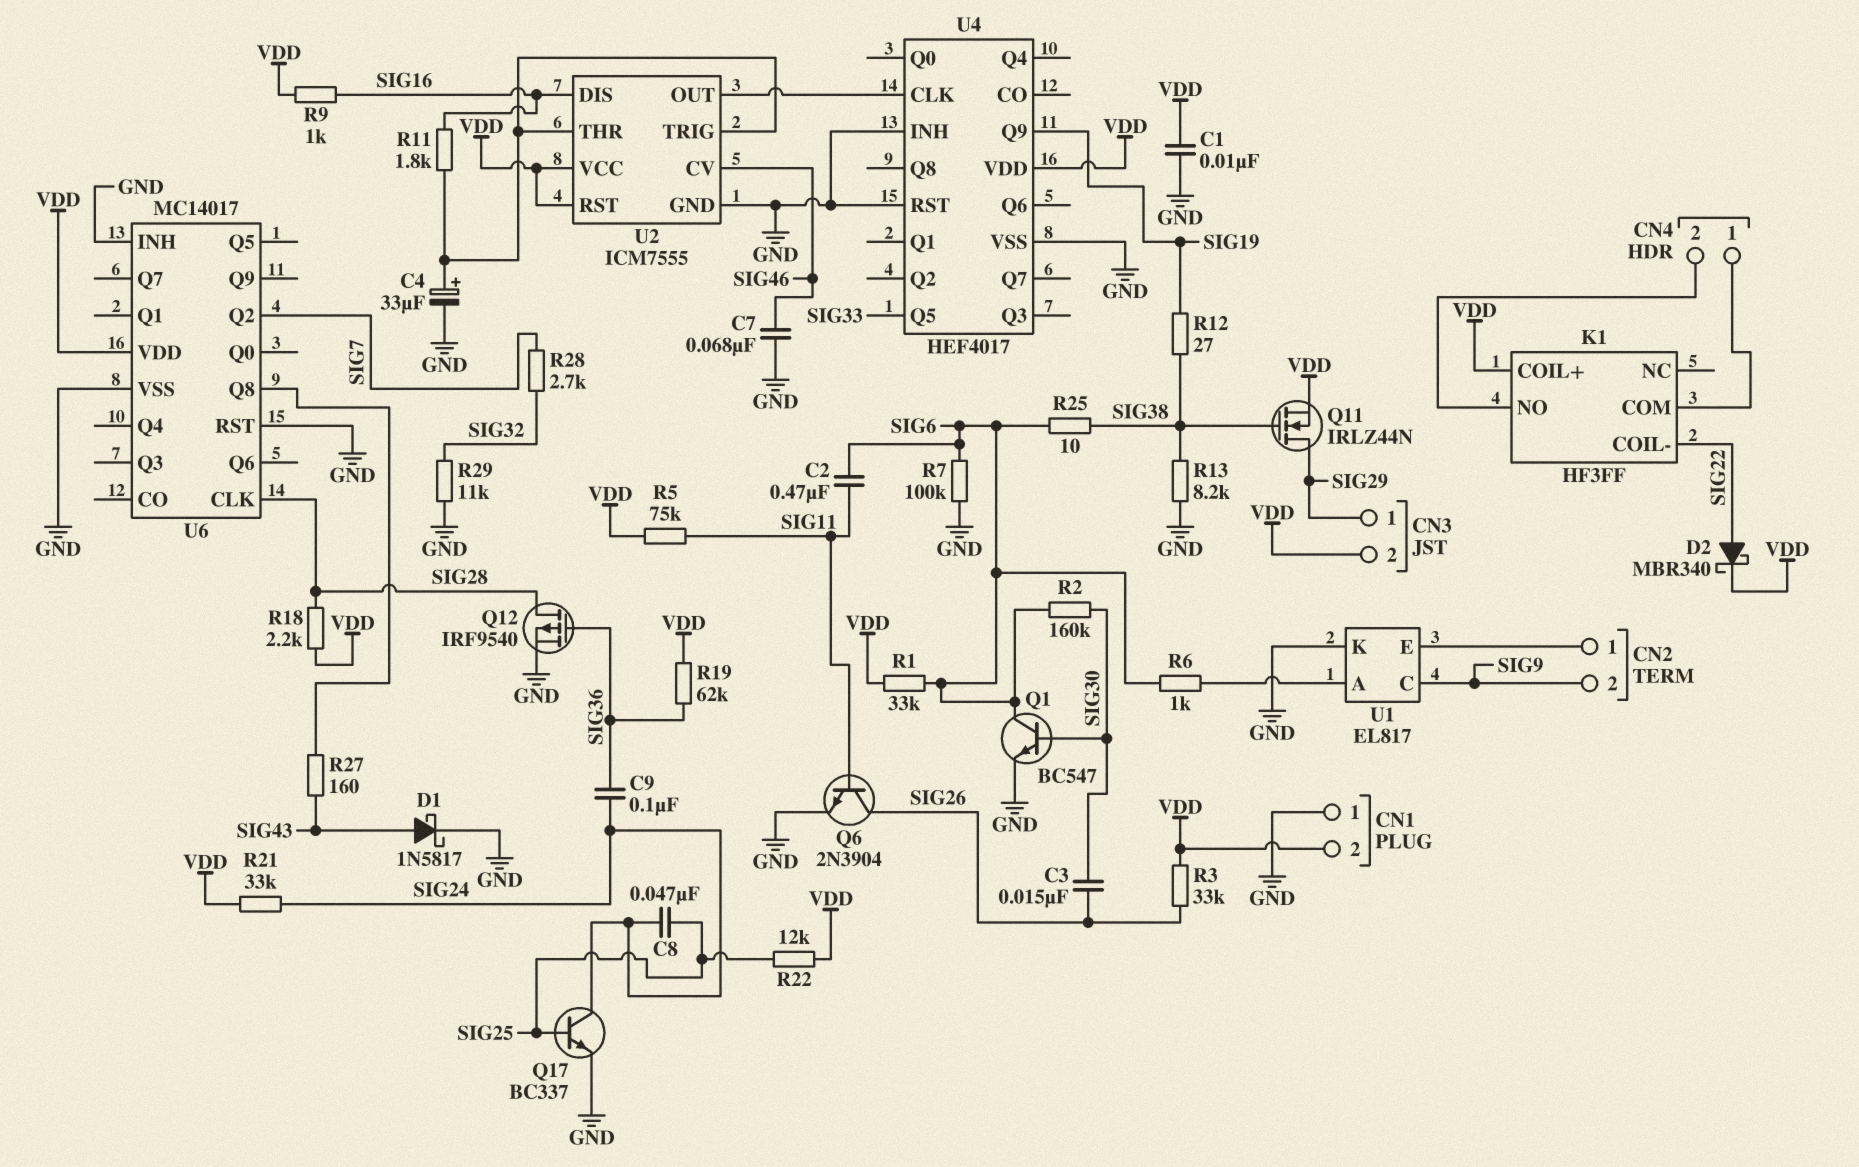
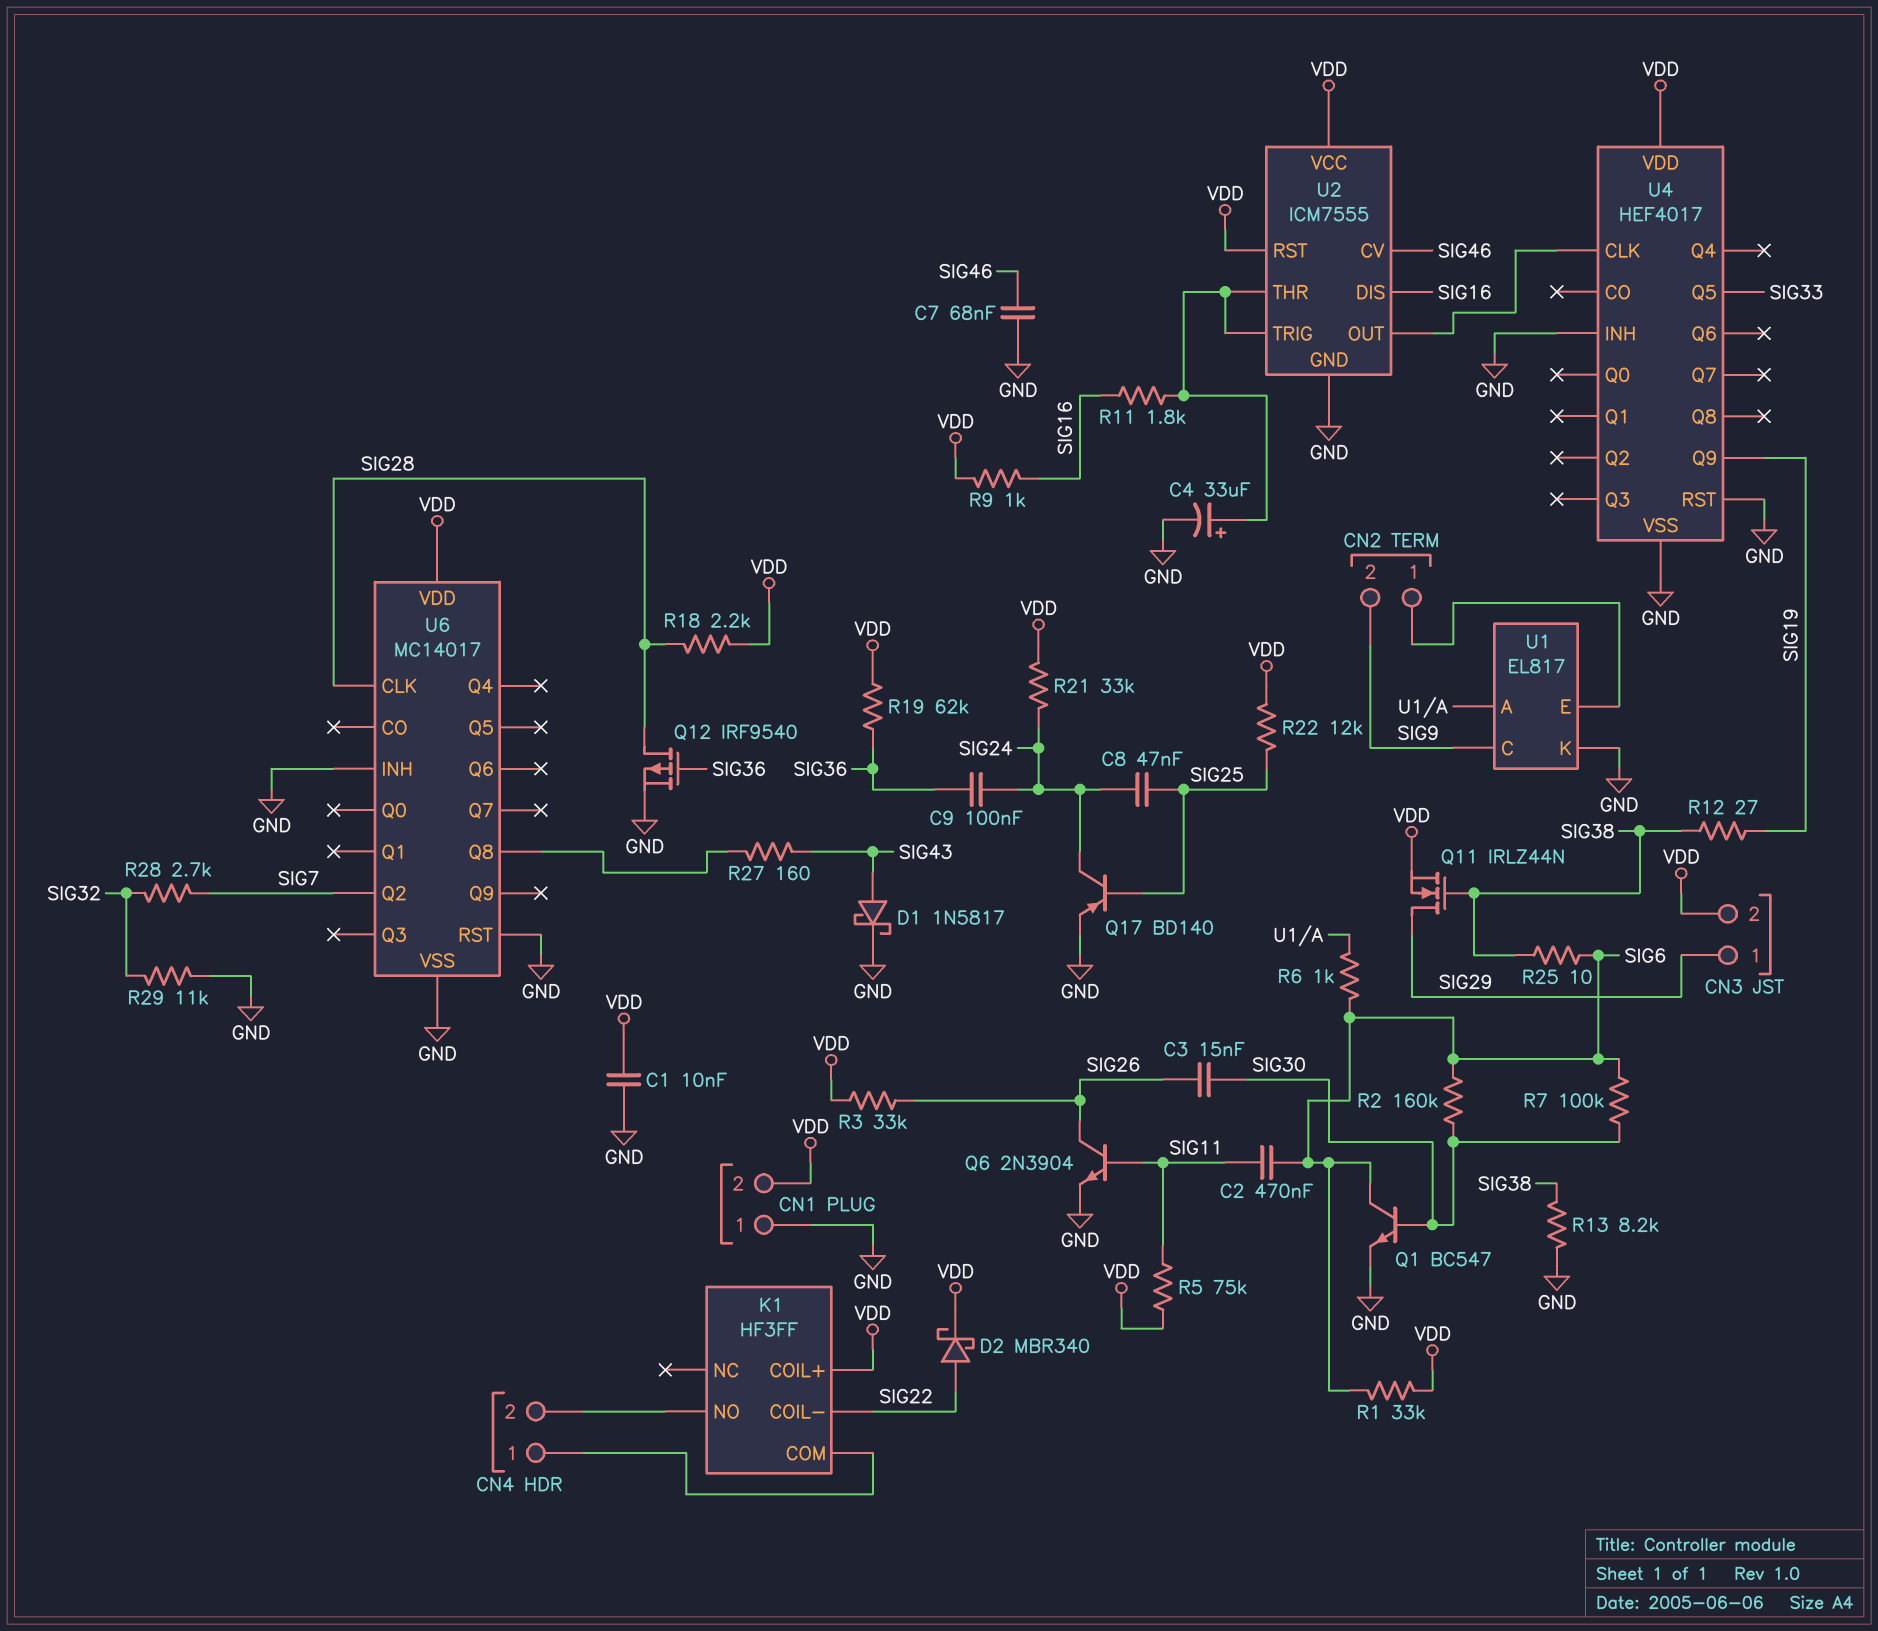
Q17: NPN BC337 (B SIG25, C SIG24, E GND) -> PNP BD140 (B SIG25, C SIG24, E GND)
R7: 100k (GND, SIG6) -> 100k (SIG6, SIG30)

